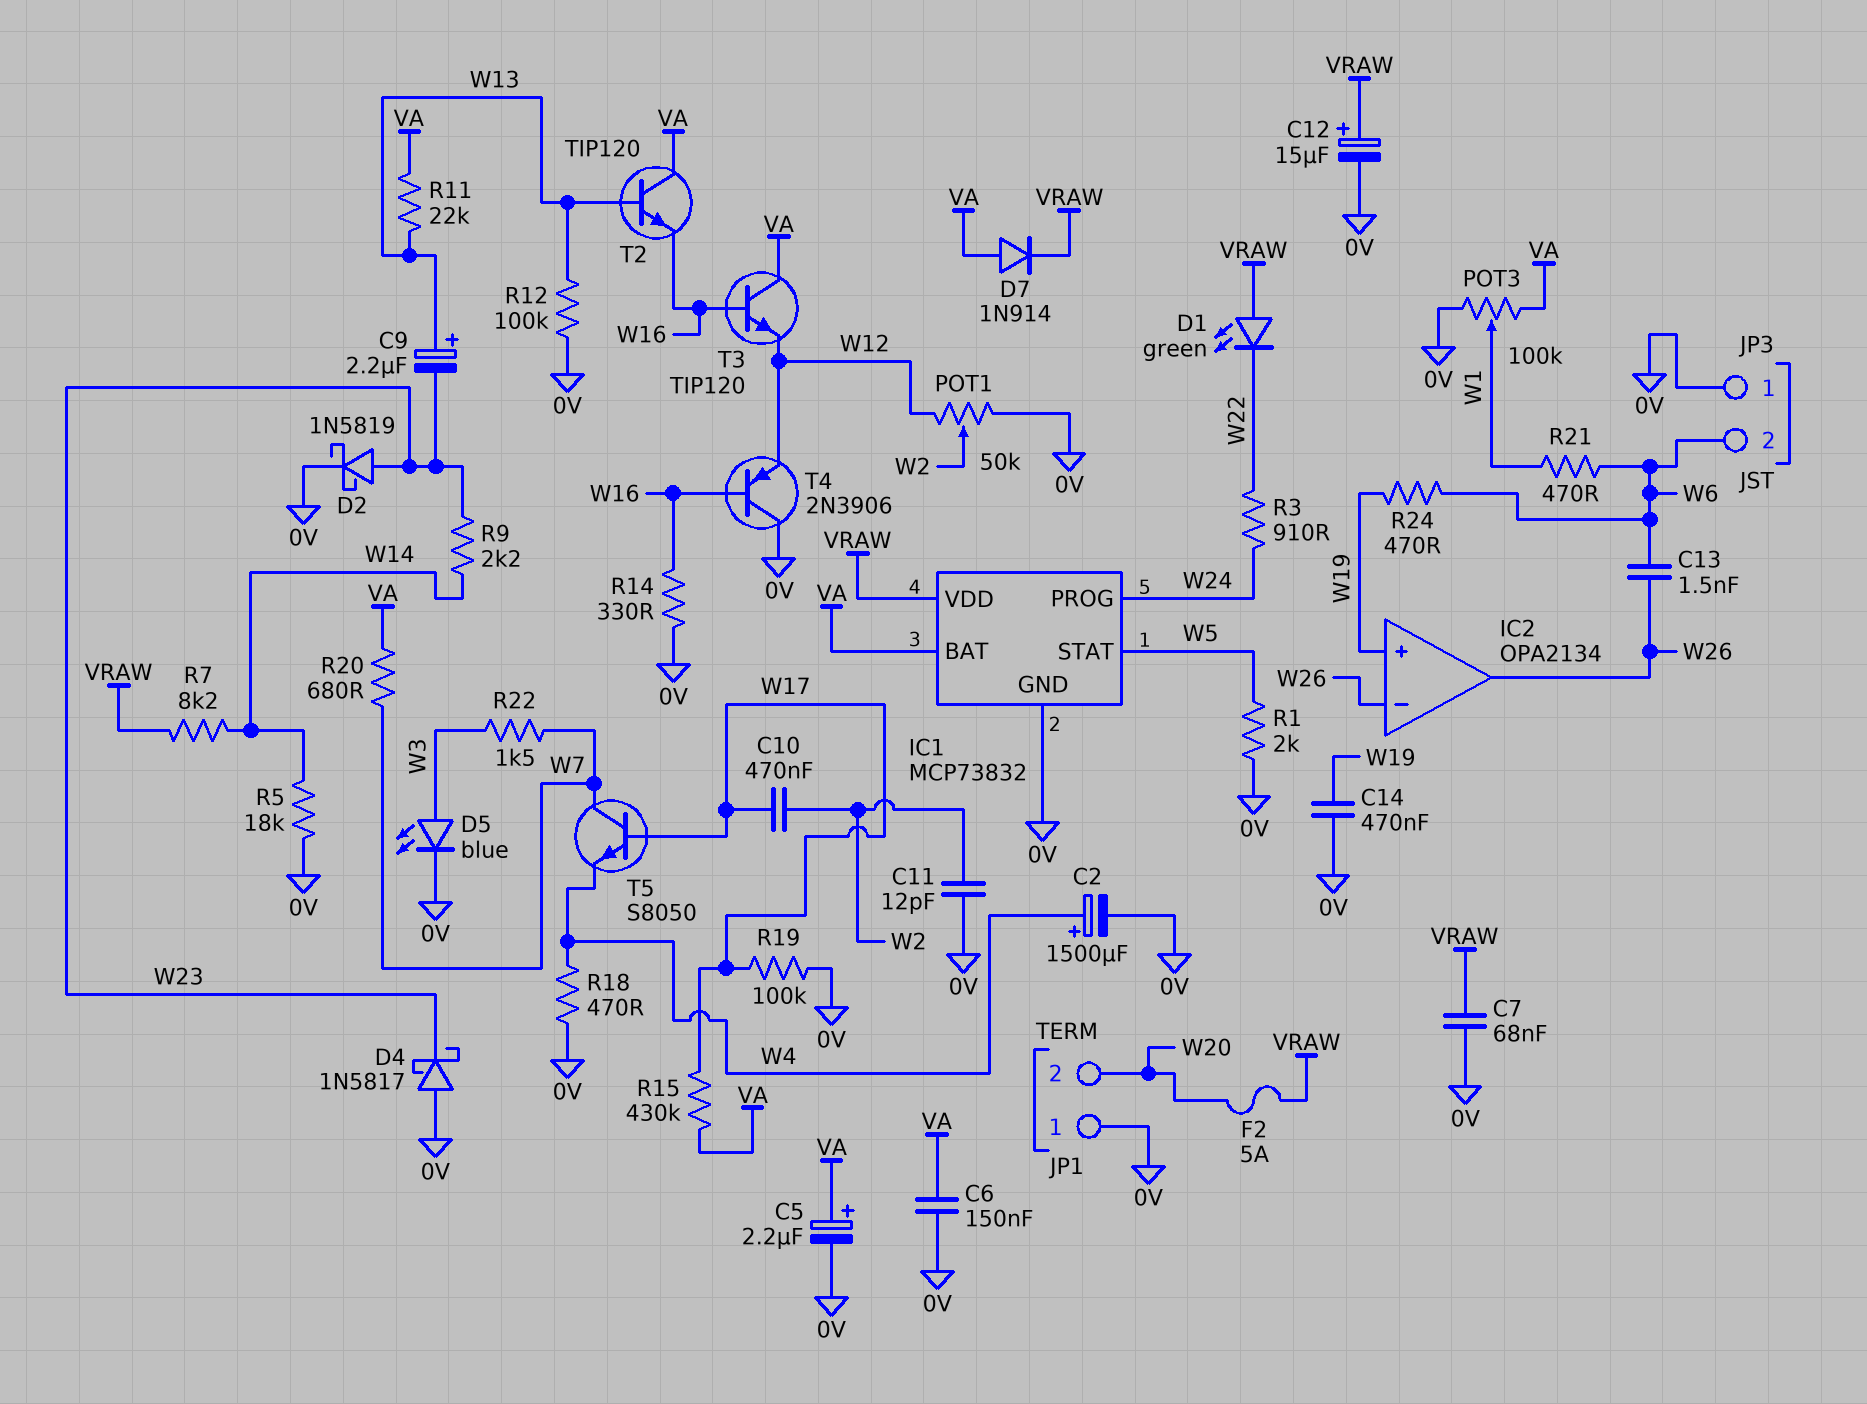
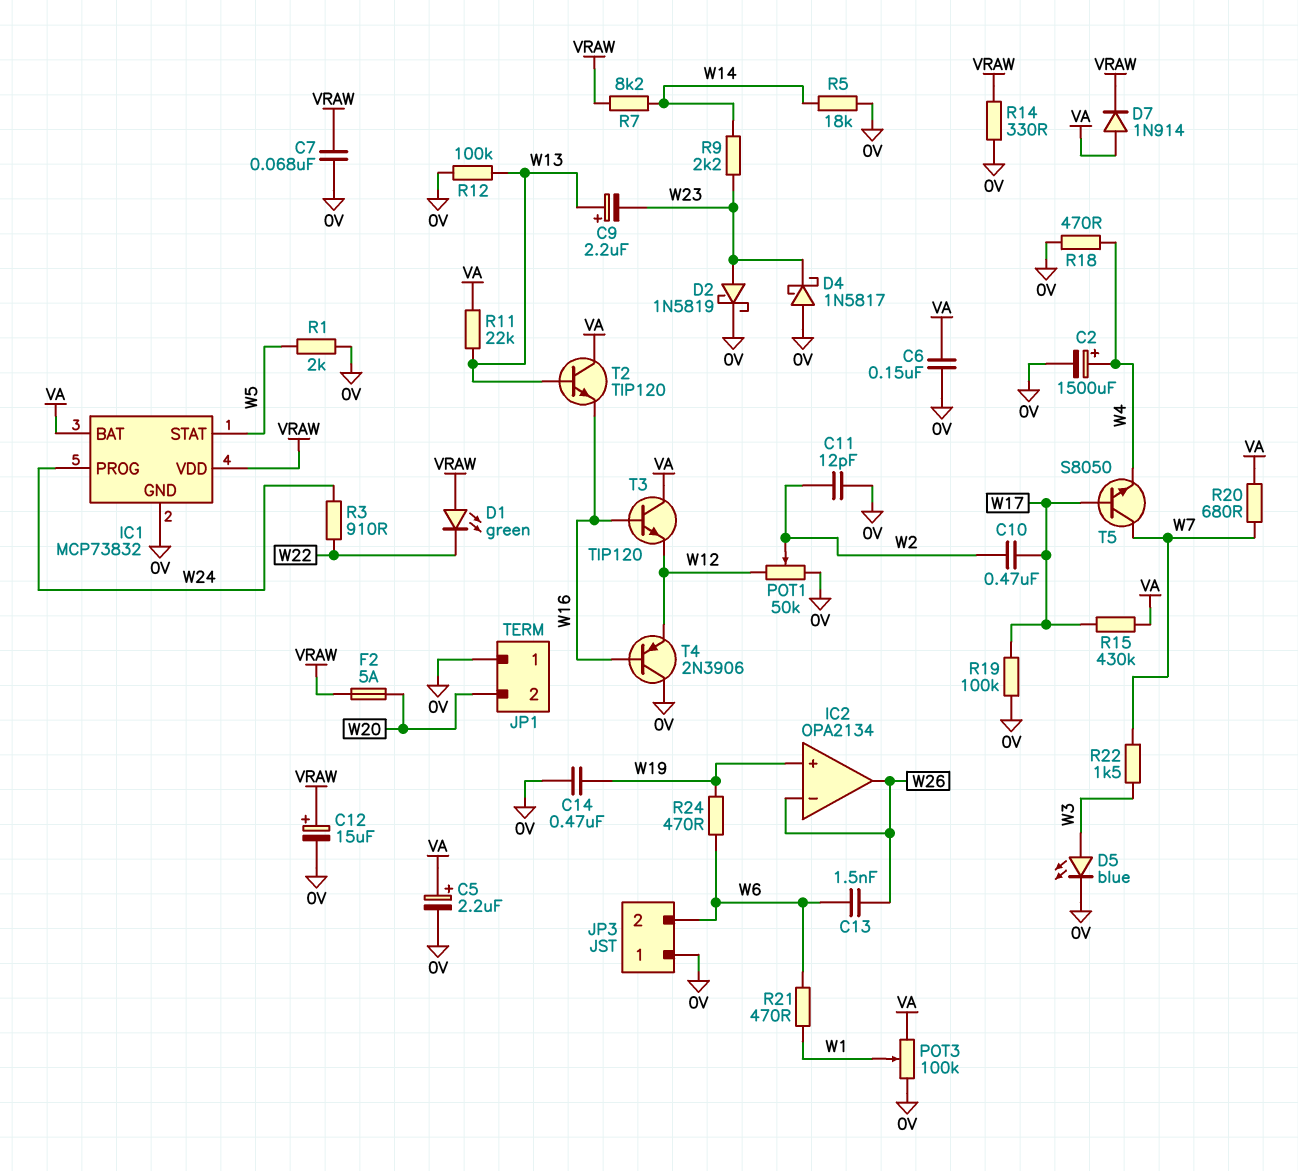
R14: 330 (0V, W16) -> 330 (0V, VRAW)

